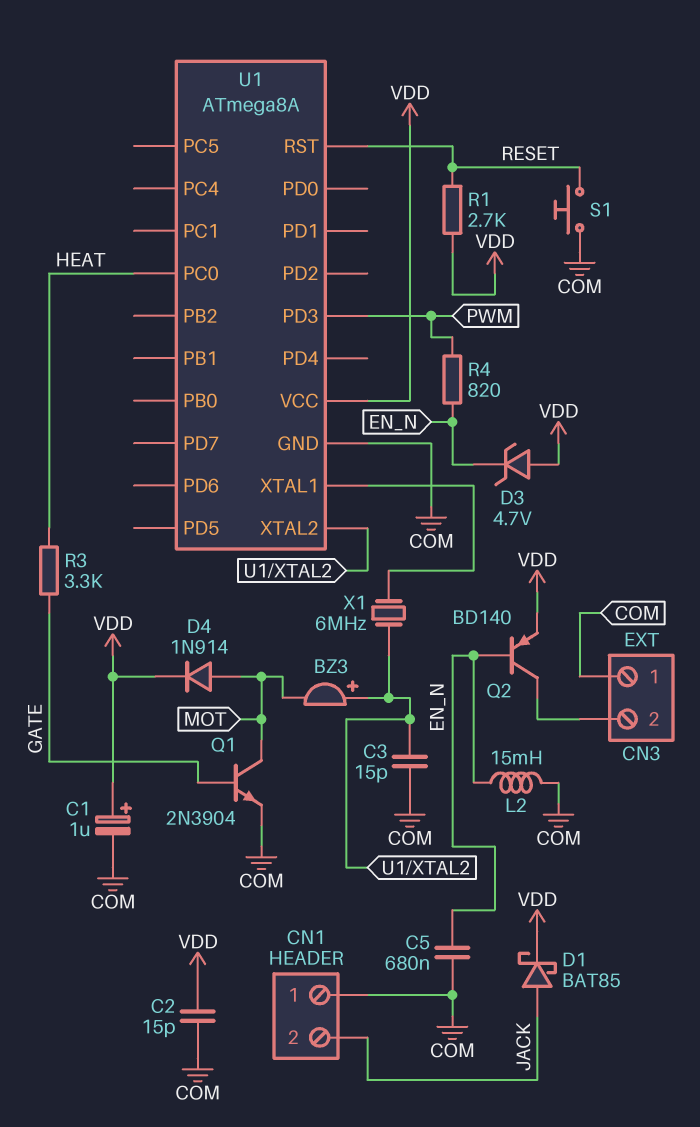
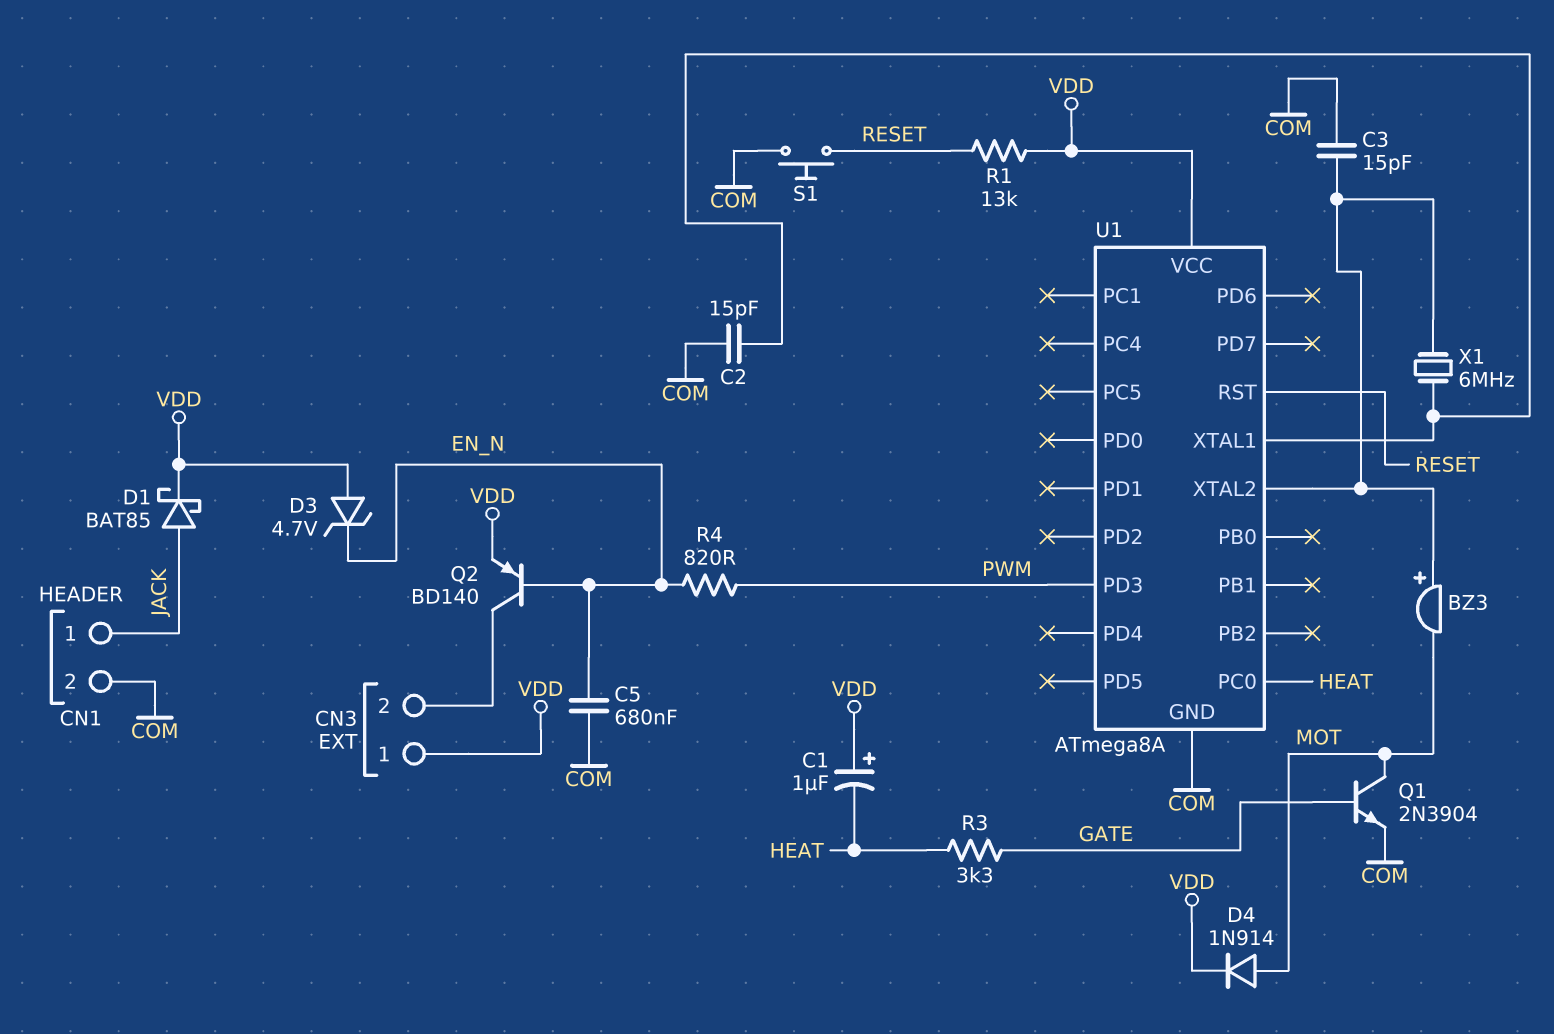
C1: 1uF (plus VDD, minus COM) -> 1uF (plus VDD, minus HEAT)
C2: 15pF (COM, VDD) -> 15pF (COM, U1/XTAL1)
CN1 pin 1: COM -> JACK
CN1 pin 2: JACK -> COM
CN3 pin 1: COM -> VDD
L2: 15mH (COM, EN_N) -> none
R1: 2.7k (RESET, VDD) -> 13k (RESET, VDD)

